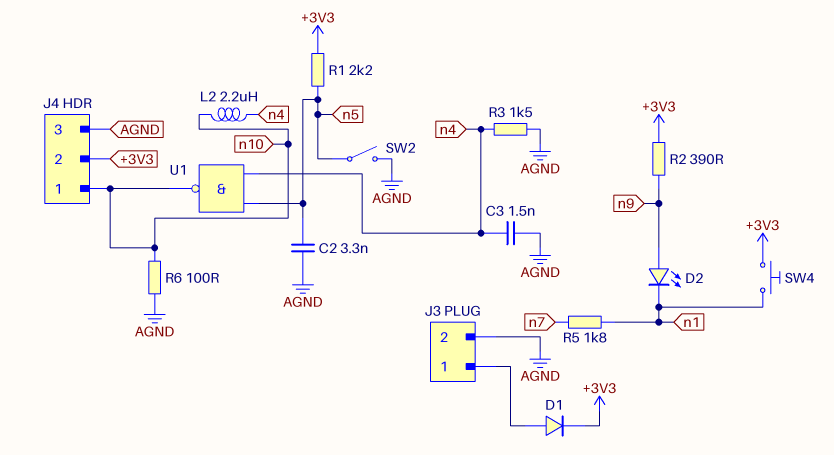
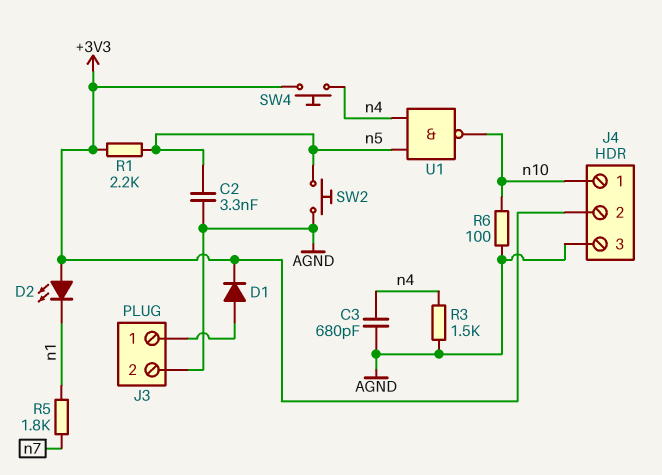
C3: 1.5nF (AGND, n4) -> 680pF (AGND, n4)
D2: LED (A n9, K n1) -> LED (A +3V3, K n1)
L2: 2.2uH (n4, n10) -> none
R2: 390 (+3V3, n9) -> none
SW2: switch (AGND, n5) -> button (AGND, n5)
SW4: button (+3V3, n1) -> button (+3V3, n4)

